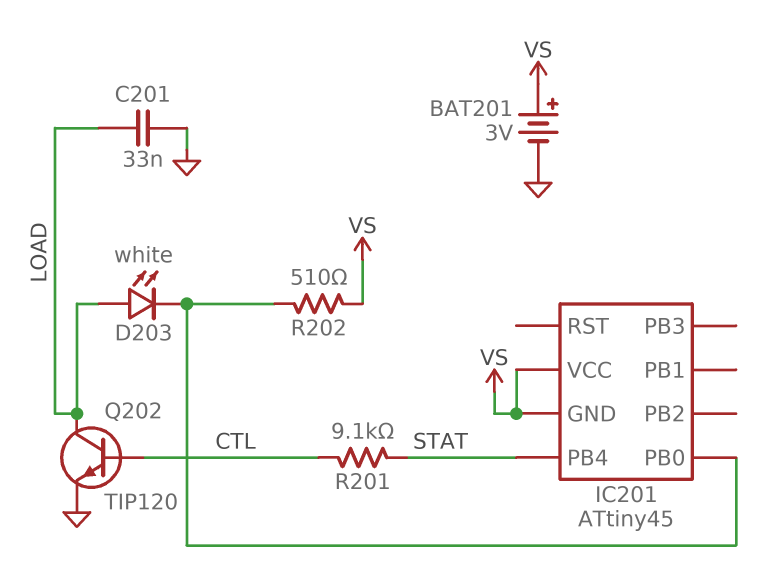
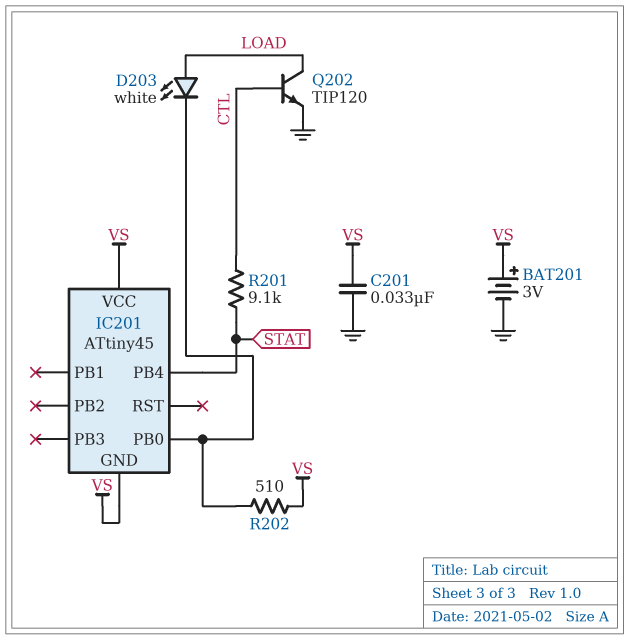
C201: 33nF (GND, LOAD) -> 33nF (GND, VS)

